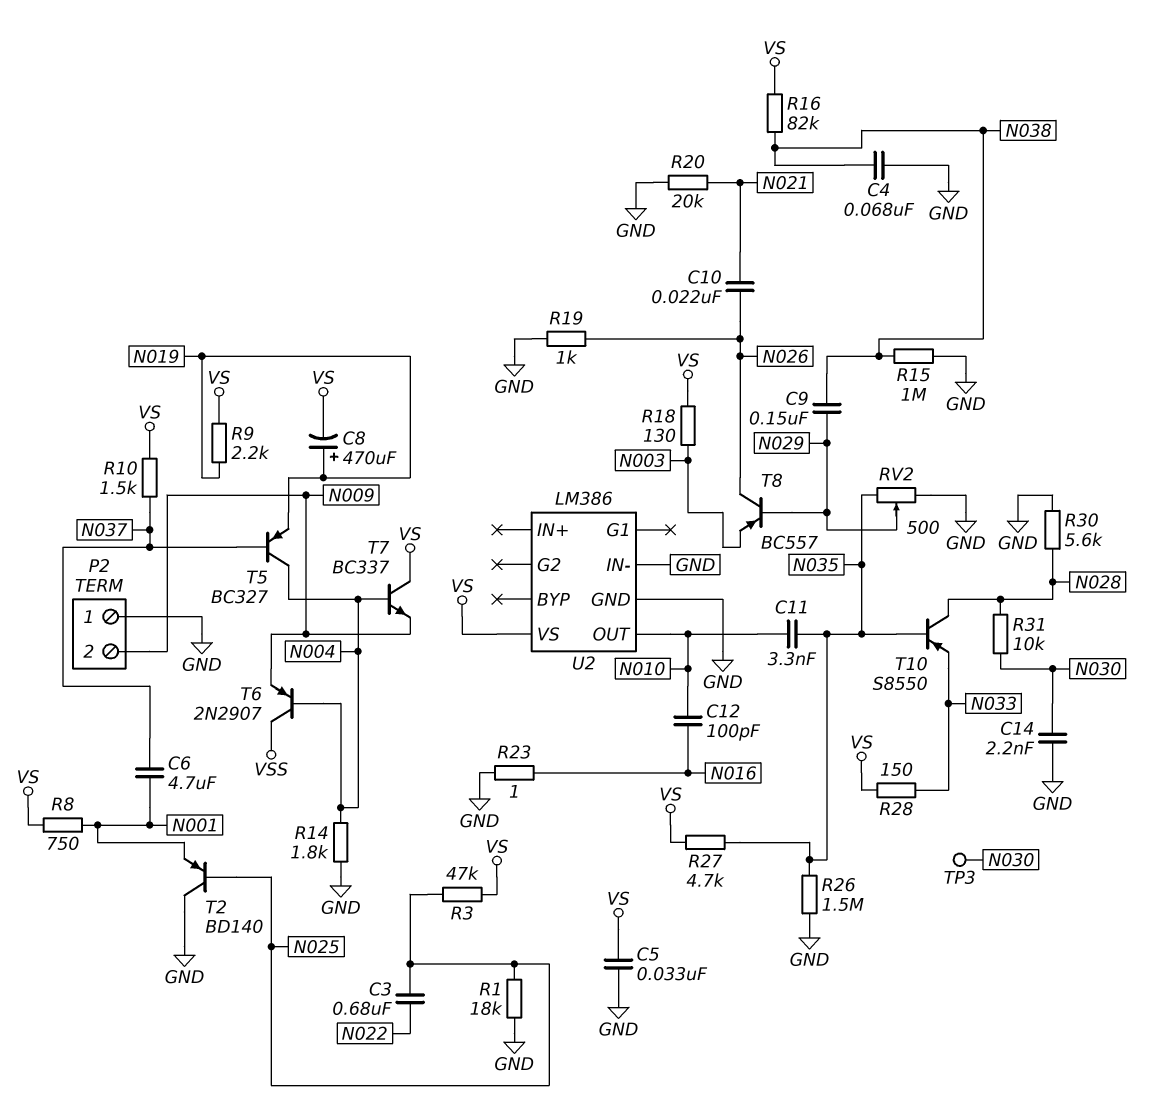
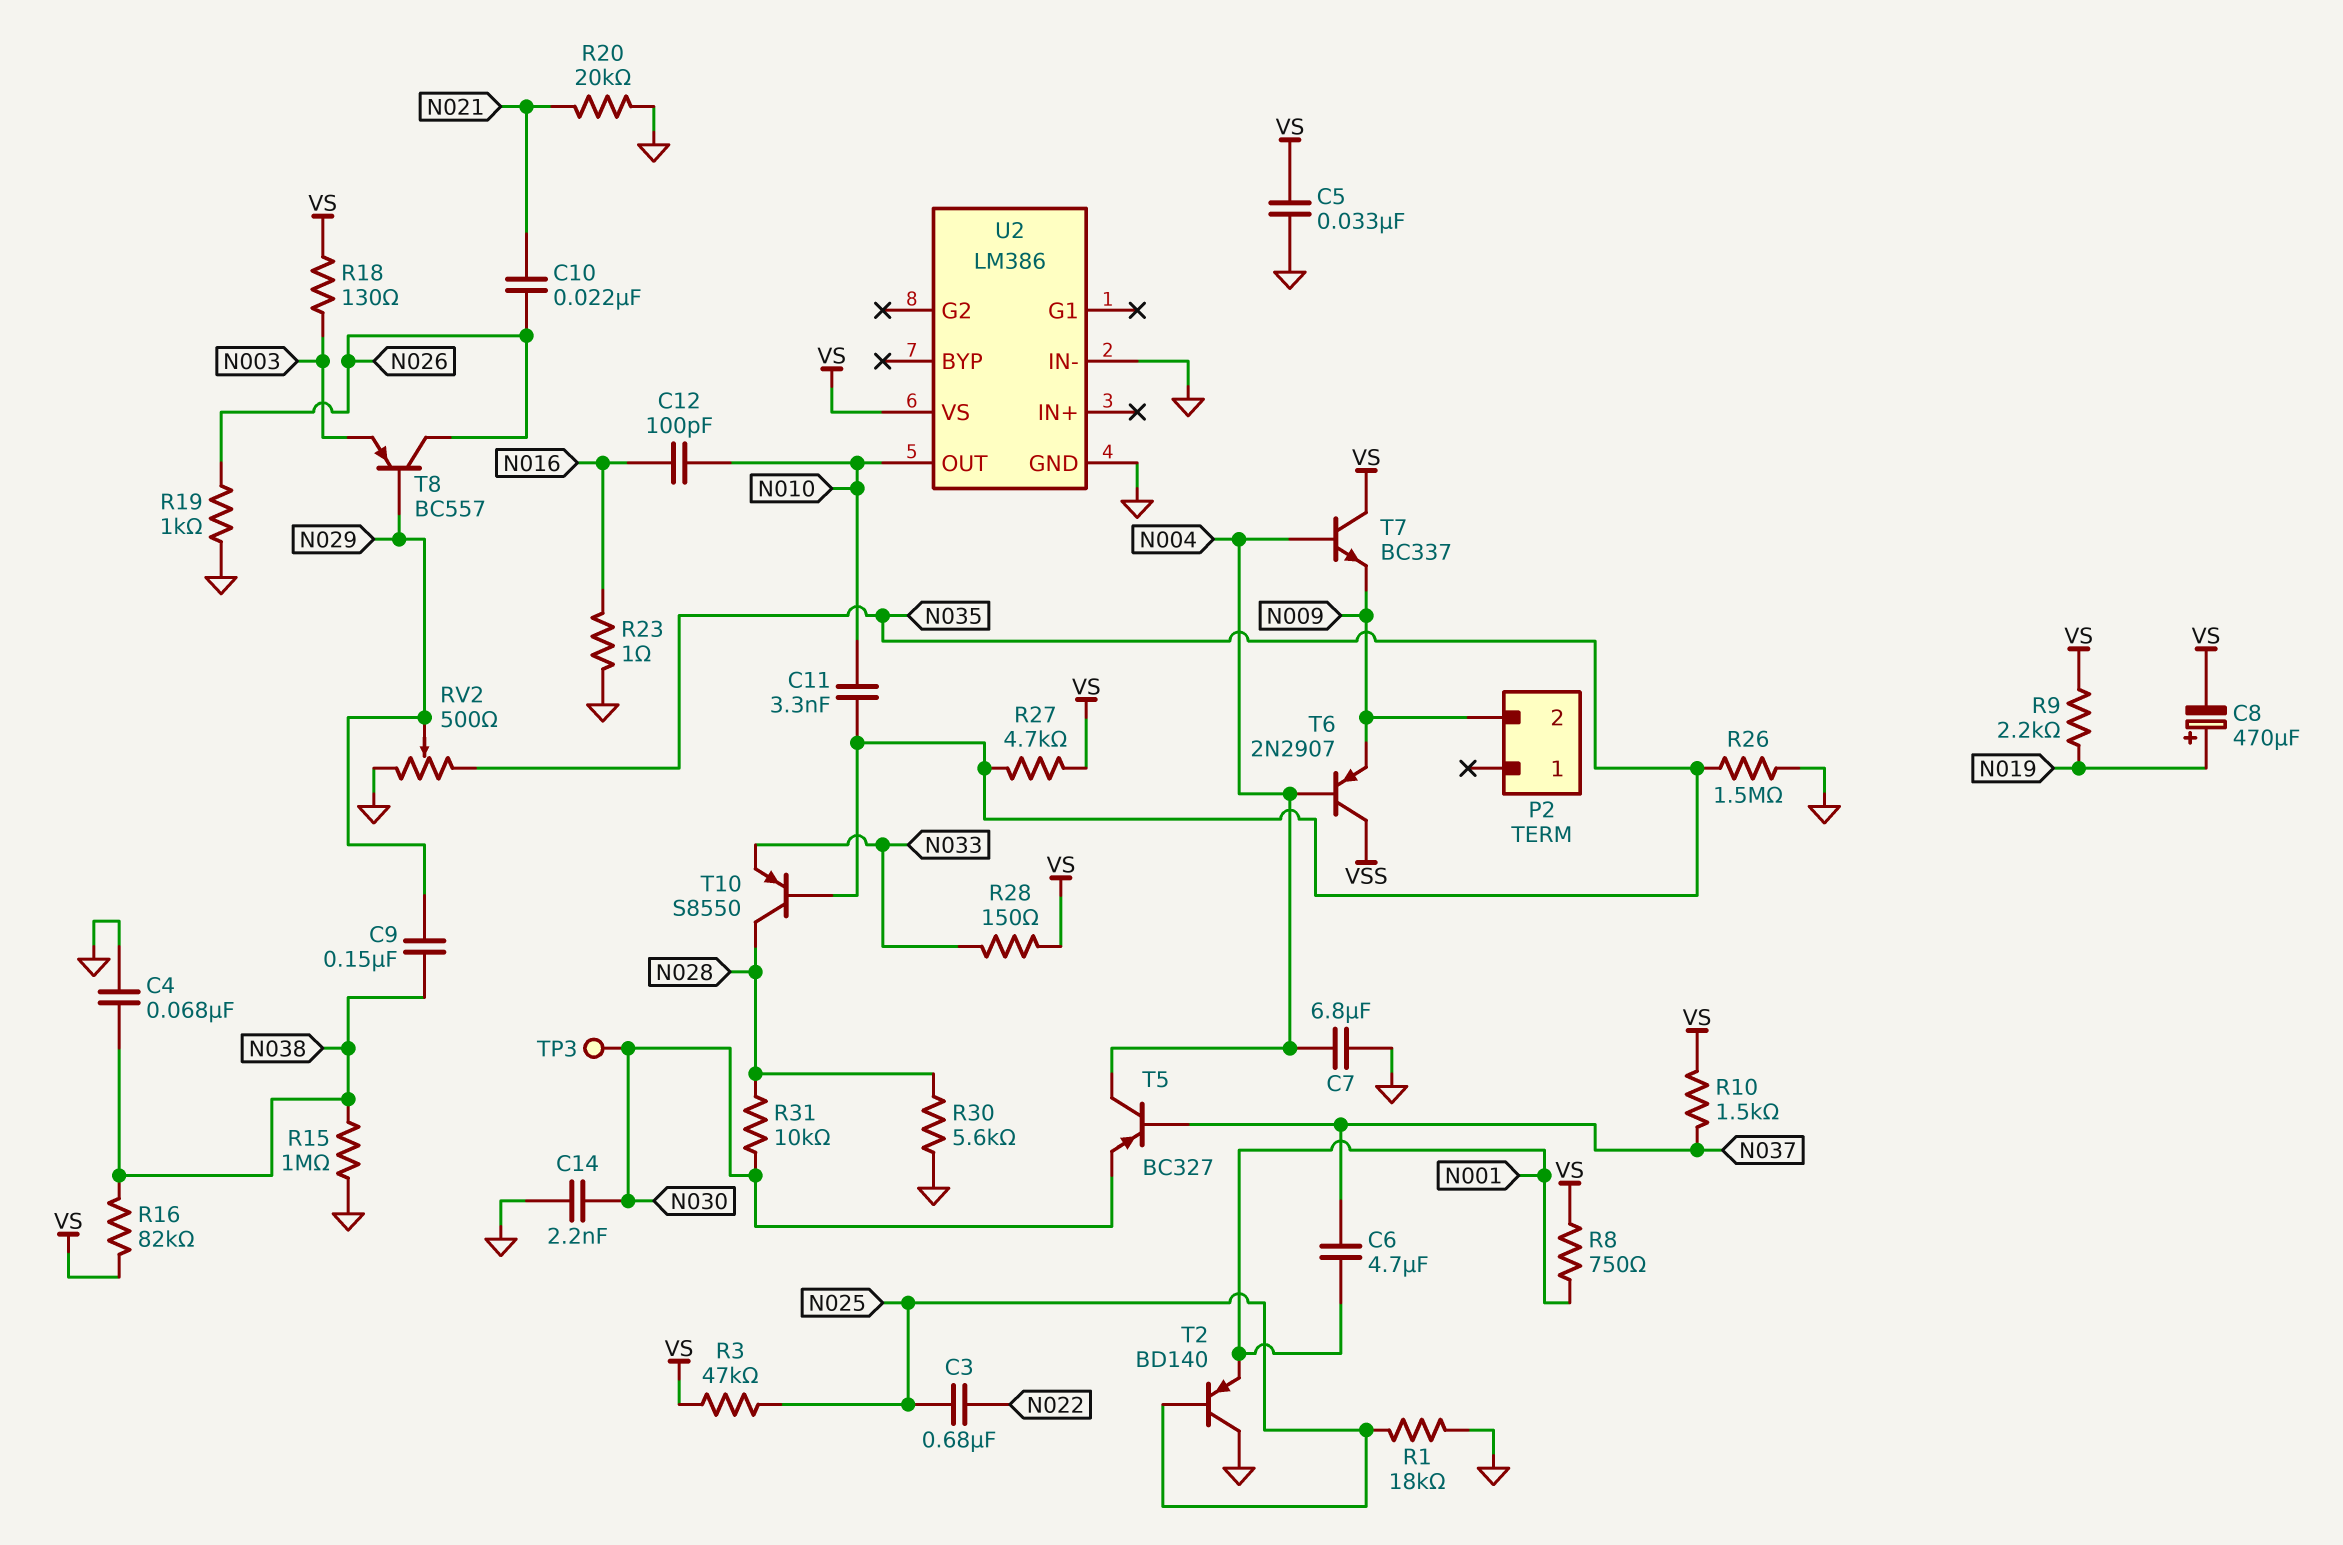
C7: none -> 6.8uF (GND, N004)
P2 pin 1: GND -> none
R14: 1.8k (GND, N004) -> none
T5: PNP BC327 (B N037, C N004, E N019) -> PNP BC327 (B N037, C N004, E N030)

